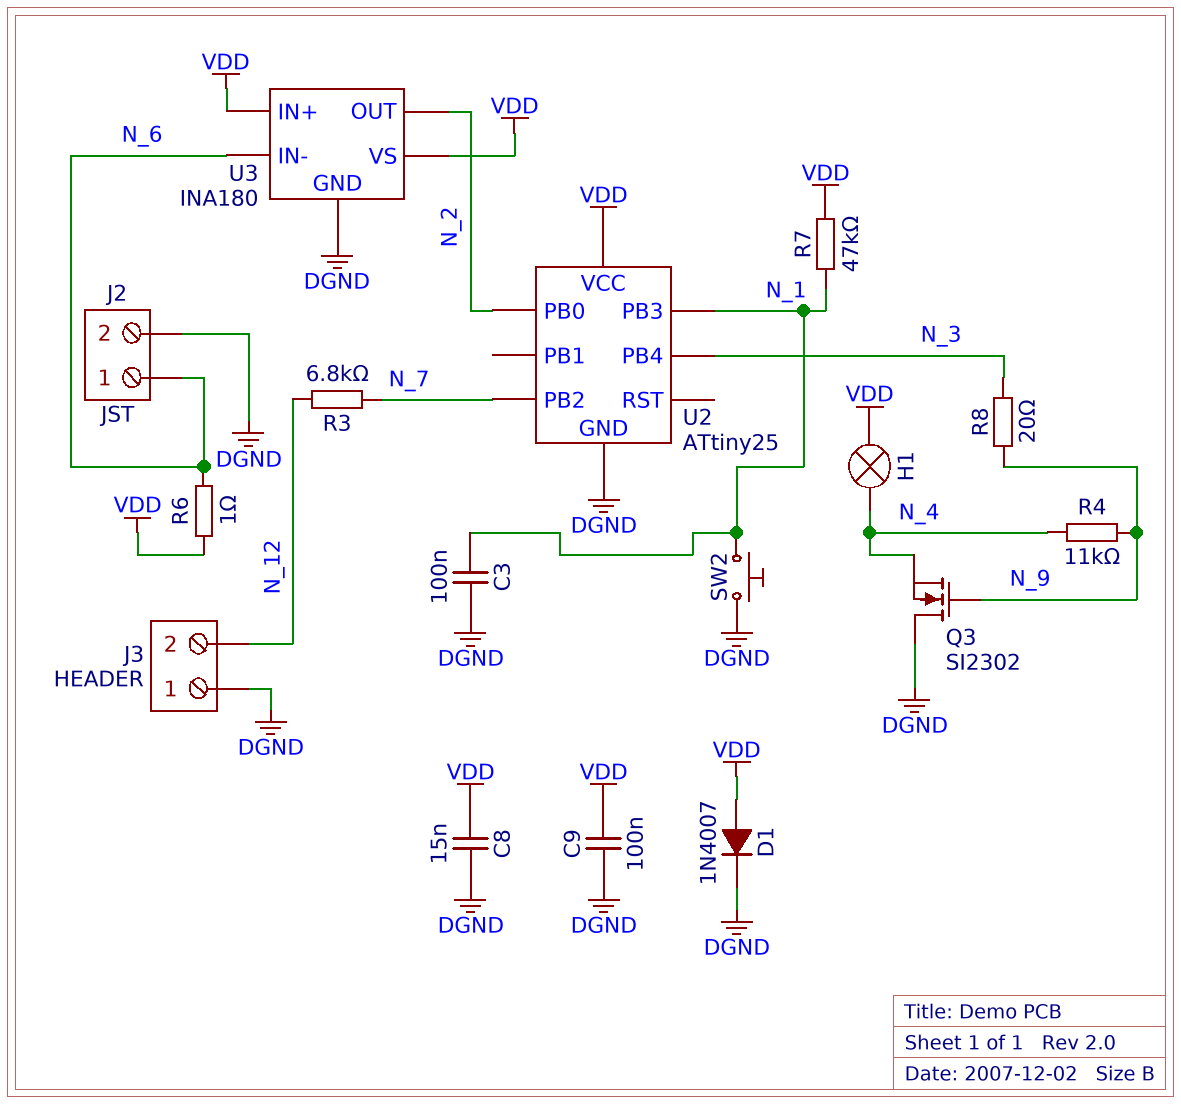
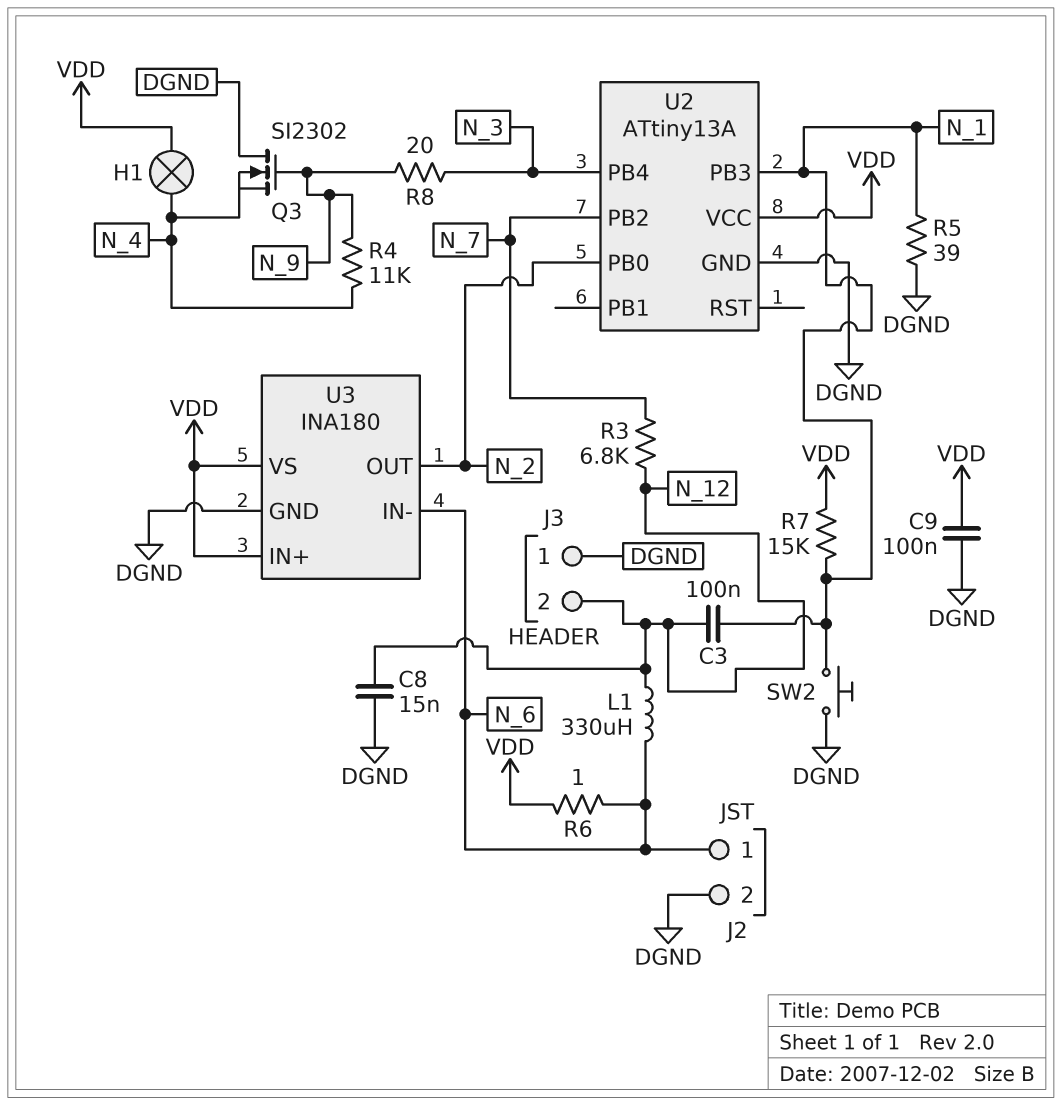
C3: 100nF (DGND, N_1) -> 100nF (N_1, N_12)
C8: 15nF (DGND, VDD) -> 15nF (DGND, N_12)
D1: diode 1N4007 (A VDD, K DGND) -> none
L1: none -> 330uH (N_6, N_12)
R5: none -> 39 (DGND, N_1)
R7: 47k (N_1, VDD) -> 15k (N_1, VDD)
U2: ATtiny25 -> ATtiny13A

